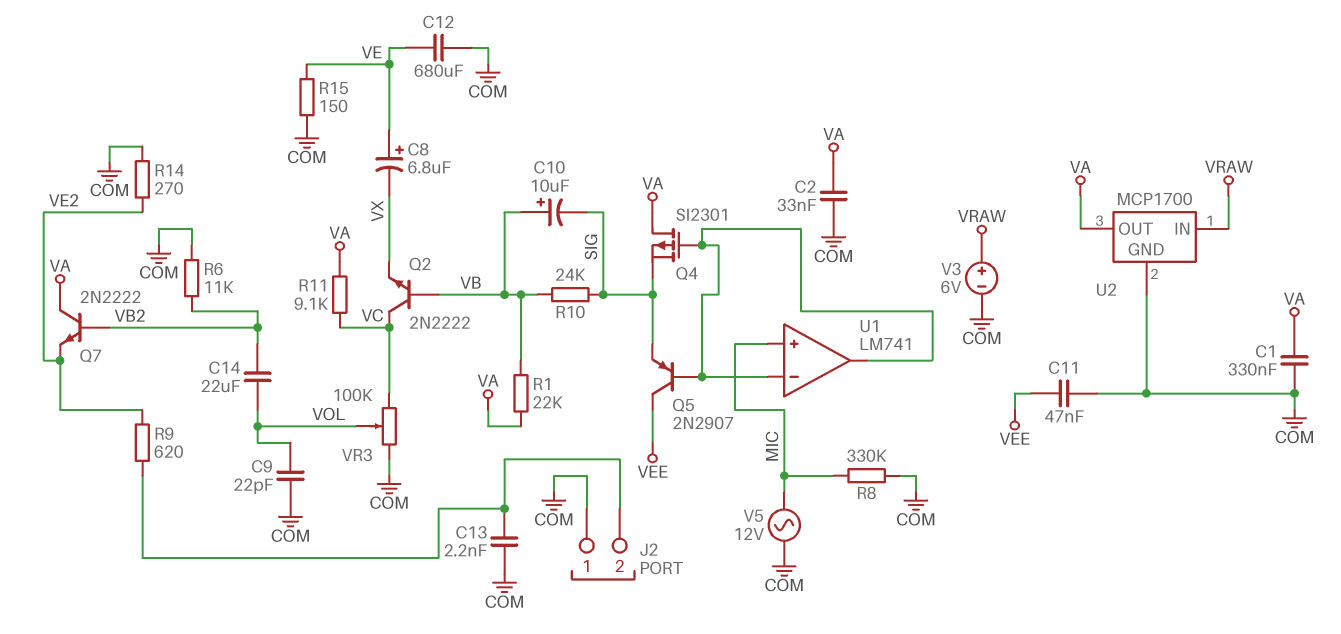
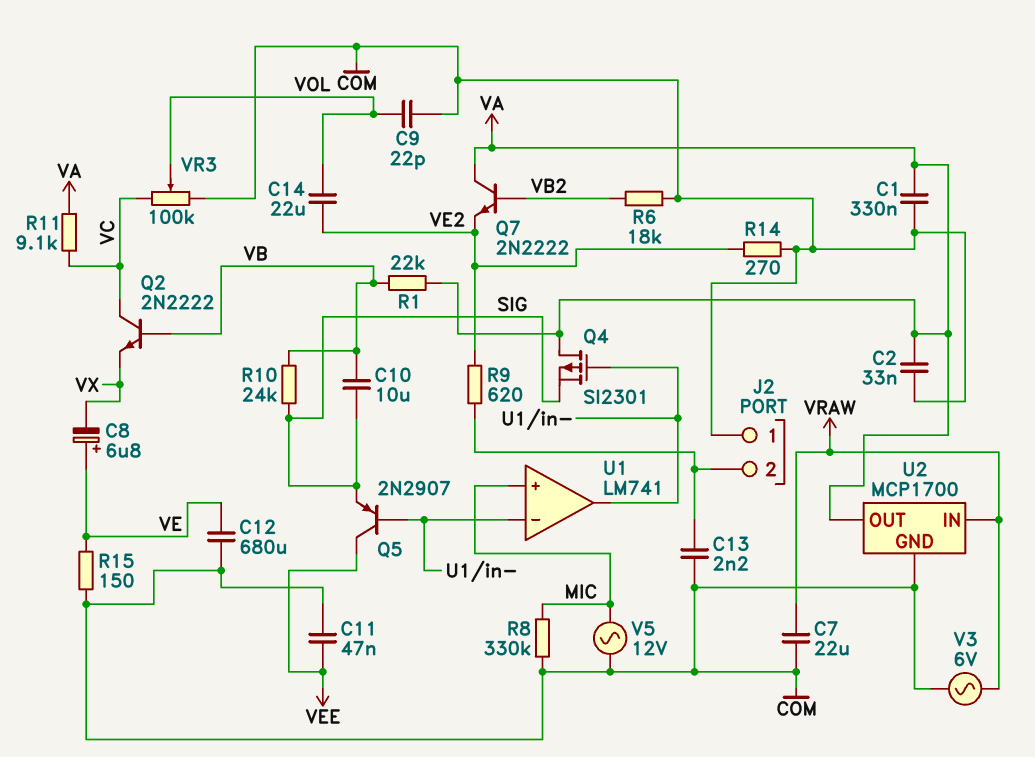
C7: none -> 22uF (COM, VRAW)
C10: 10uF (plus VB, minus SIG) -> 10uF (SIG, VB)
C14: 22uF (VB2, VOL) -> 22uF (VE2, VOL)
R6: 11k (COM, VB2) -> 18k (COM, VB2)
V3: 6V (plus VRAW, minus COM) -> AC 6V (COM, VRAW)

